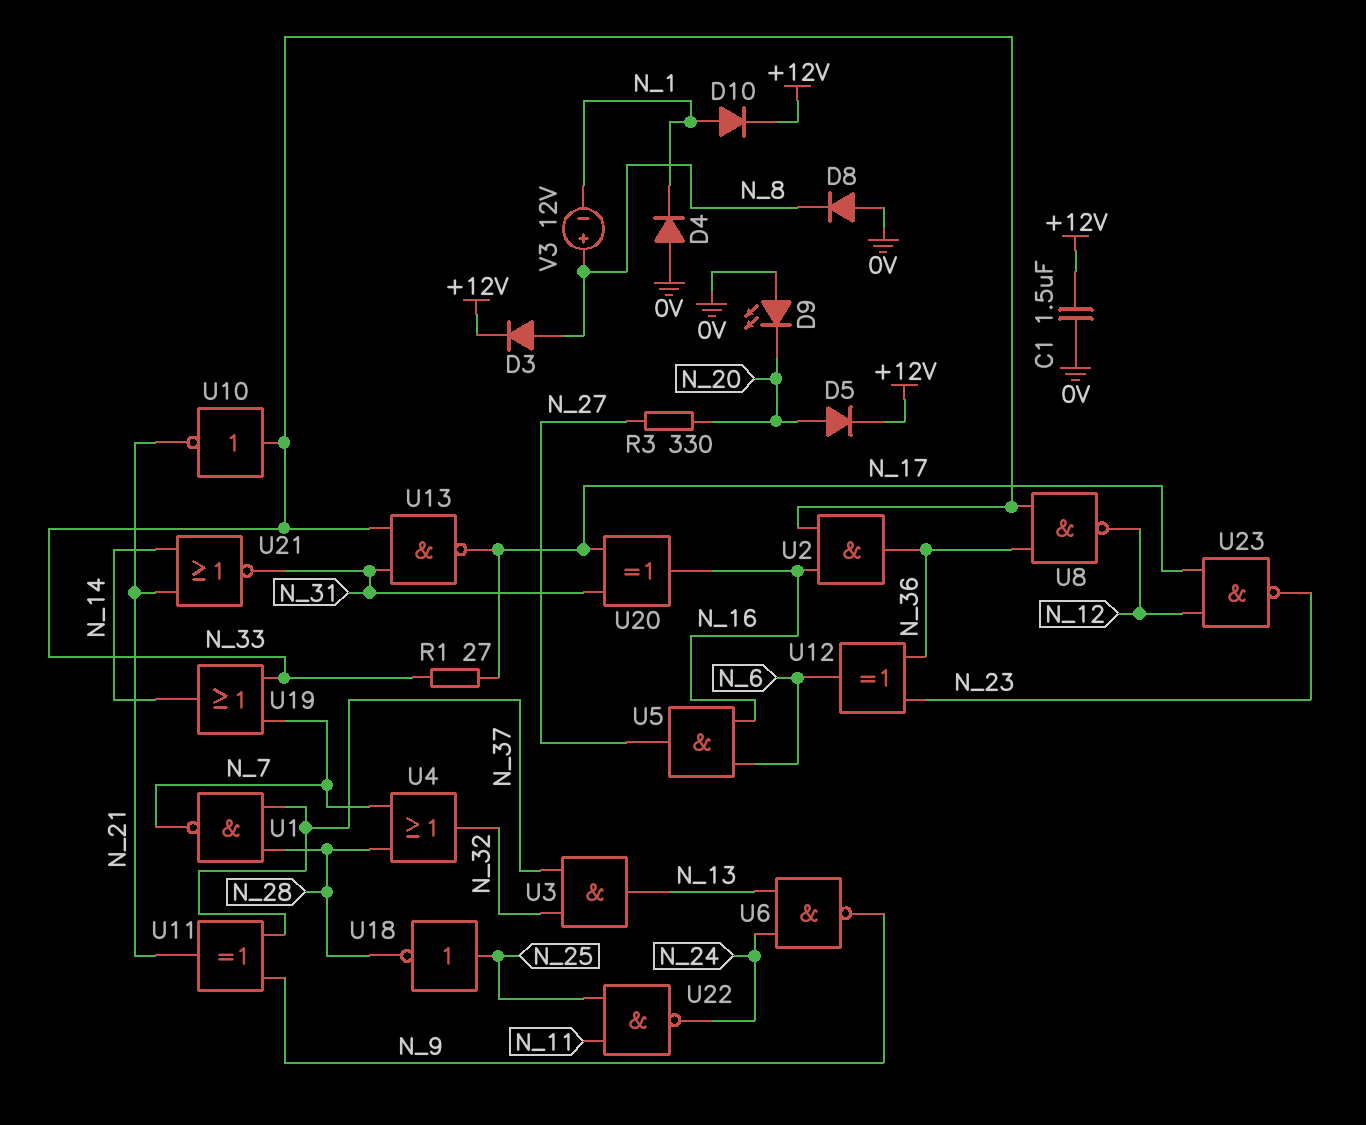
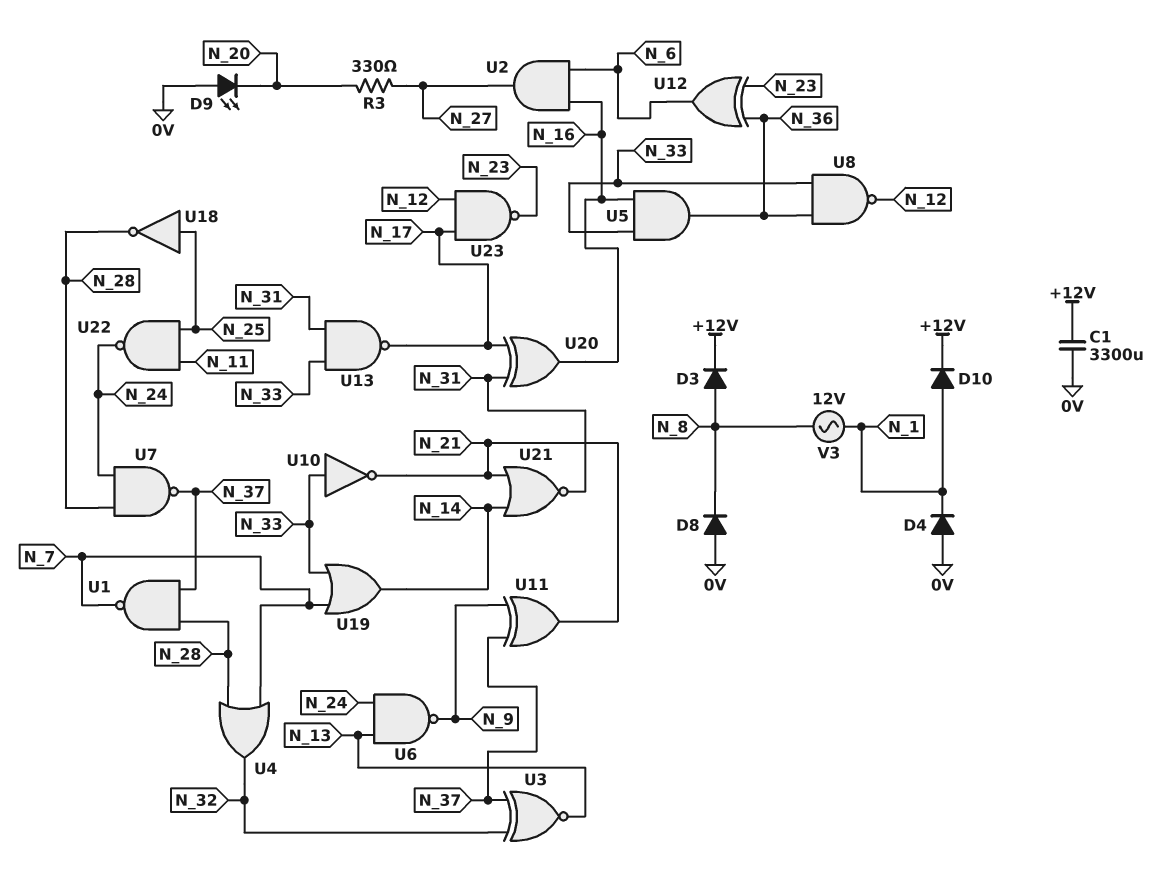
C1: 1.5uF (+12V, 0V) -> 3300uF (+12V, 0V)
D5: diode (A N_20, K +12V) -> none
R1: 27 (N_17, N_33) -> none
U2: AND (in N_16, in N_33, out N_36) -> AND (in N_6, in N_16, out N_27)
U3: AND (in N_32, in N_37, out N_13) -> XNOR (in N_32, in N_37, out N_13)
U5: AND (in N_6, in N_16, out N_27) -> AND (in N_16, in N_33, out N_36)
U7: none -> NAND (in N_24, in N_28, out N_37)
V3: 12V (plus N_8, minus N_1) -> AC 12V (N_1, N_8)

